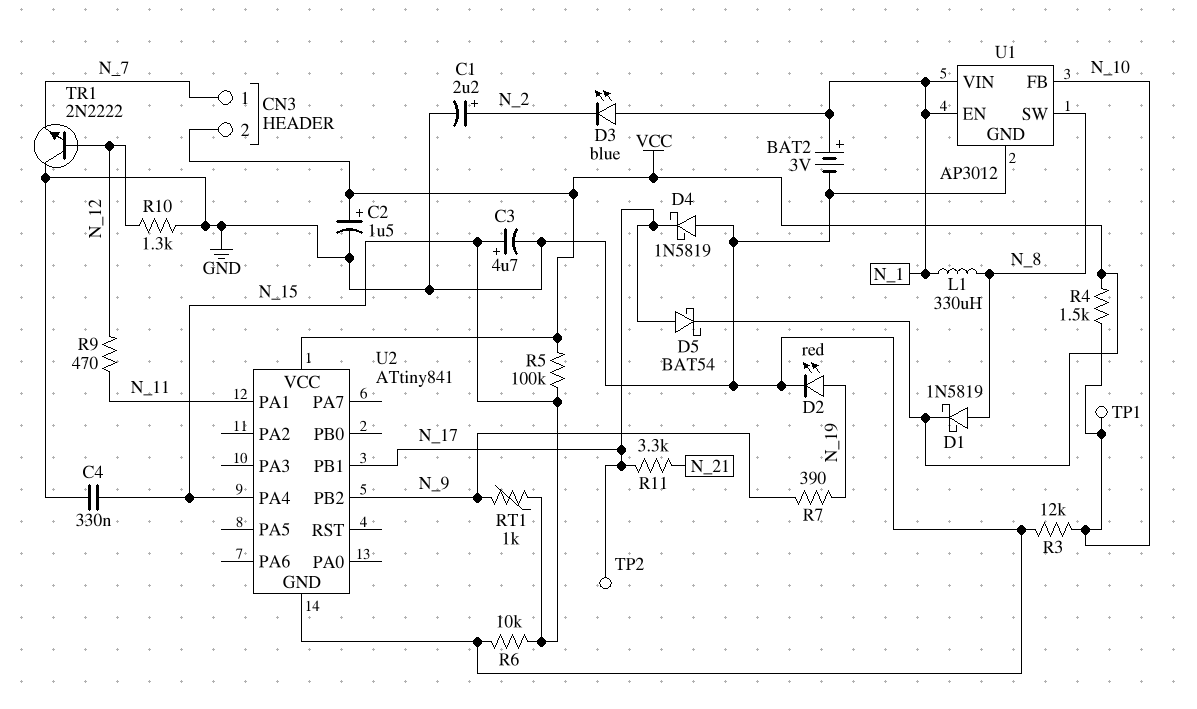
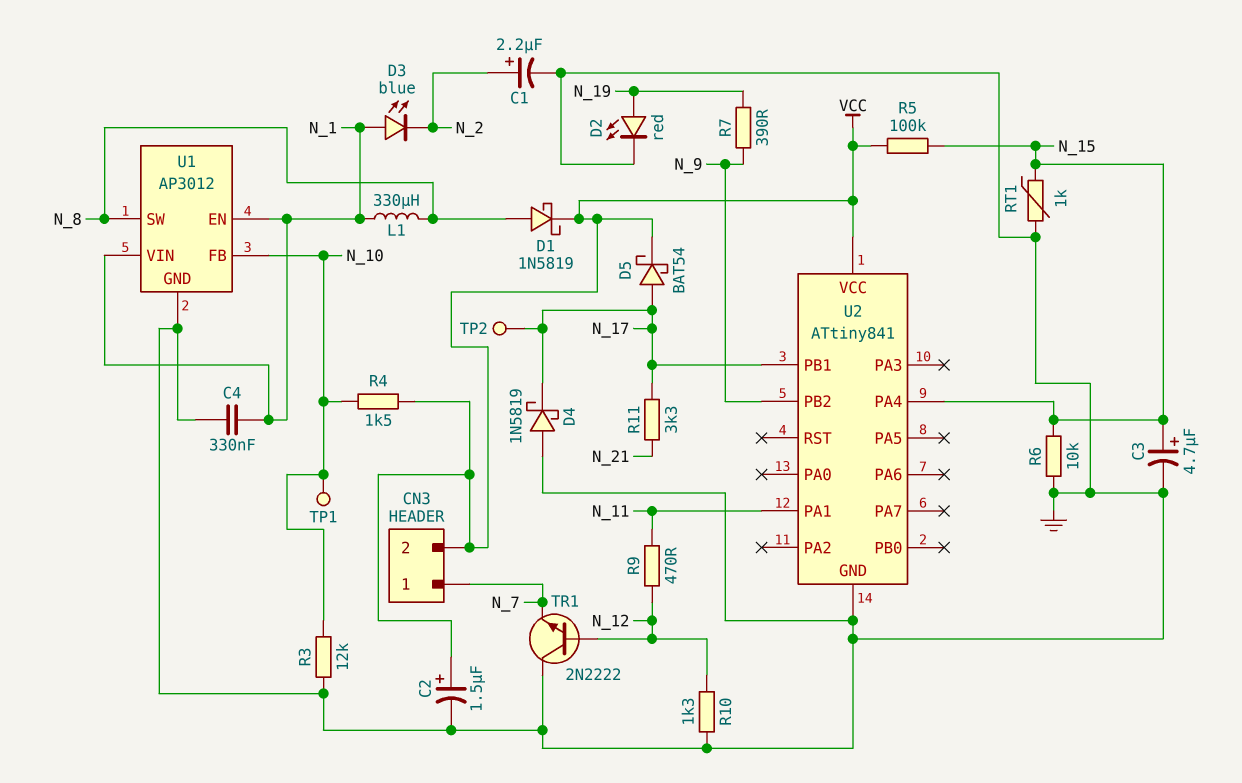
BAT2: 3V (plus N_1, minus GND) -> none
C4: 330nF (GND, N_15) -> 330nF (GND, N_1)
RT1: 1k (N_9, N_15) -> 1k (GND, N_15)

